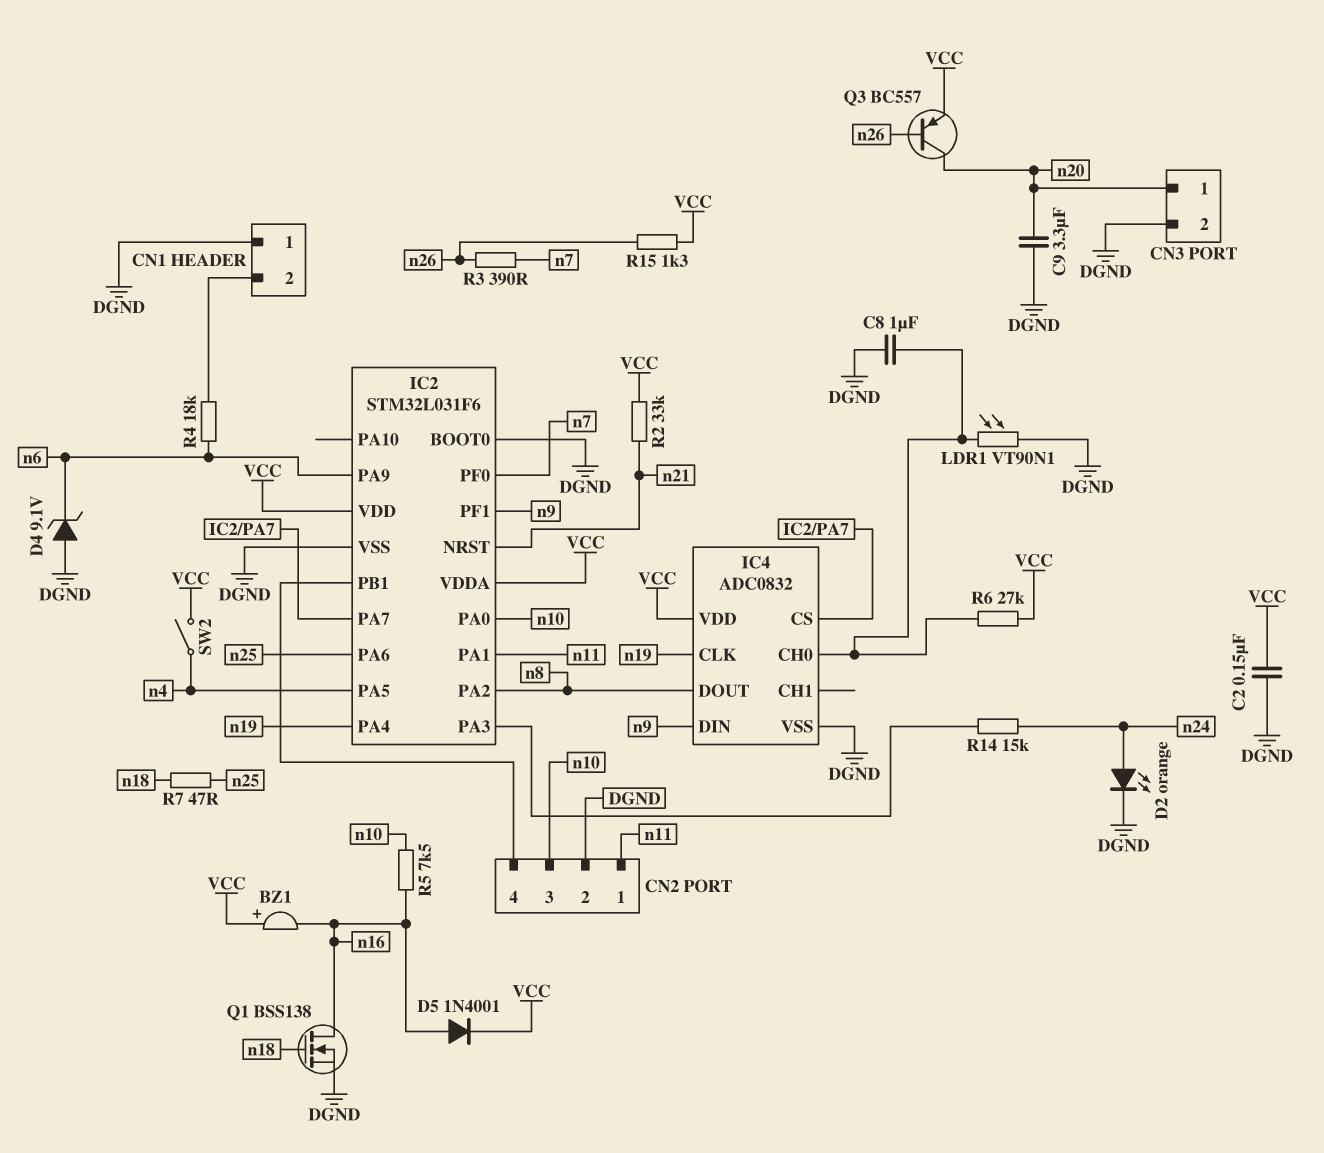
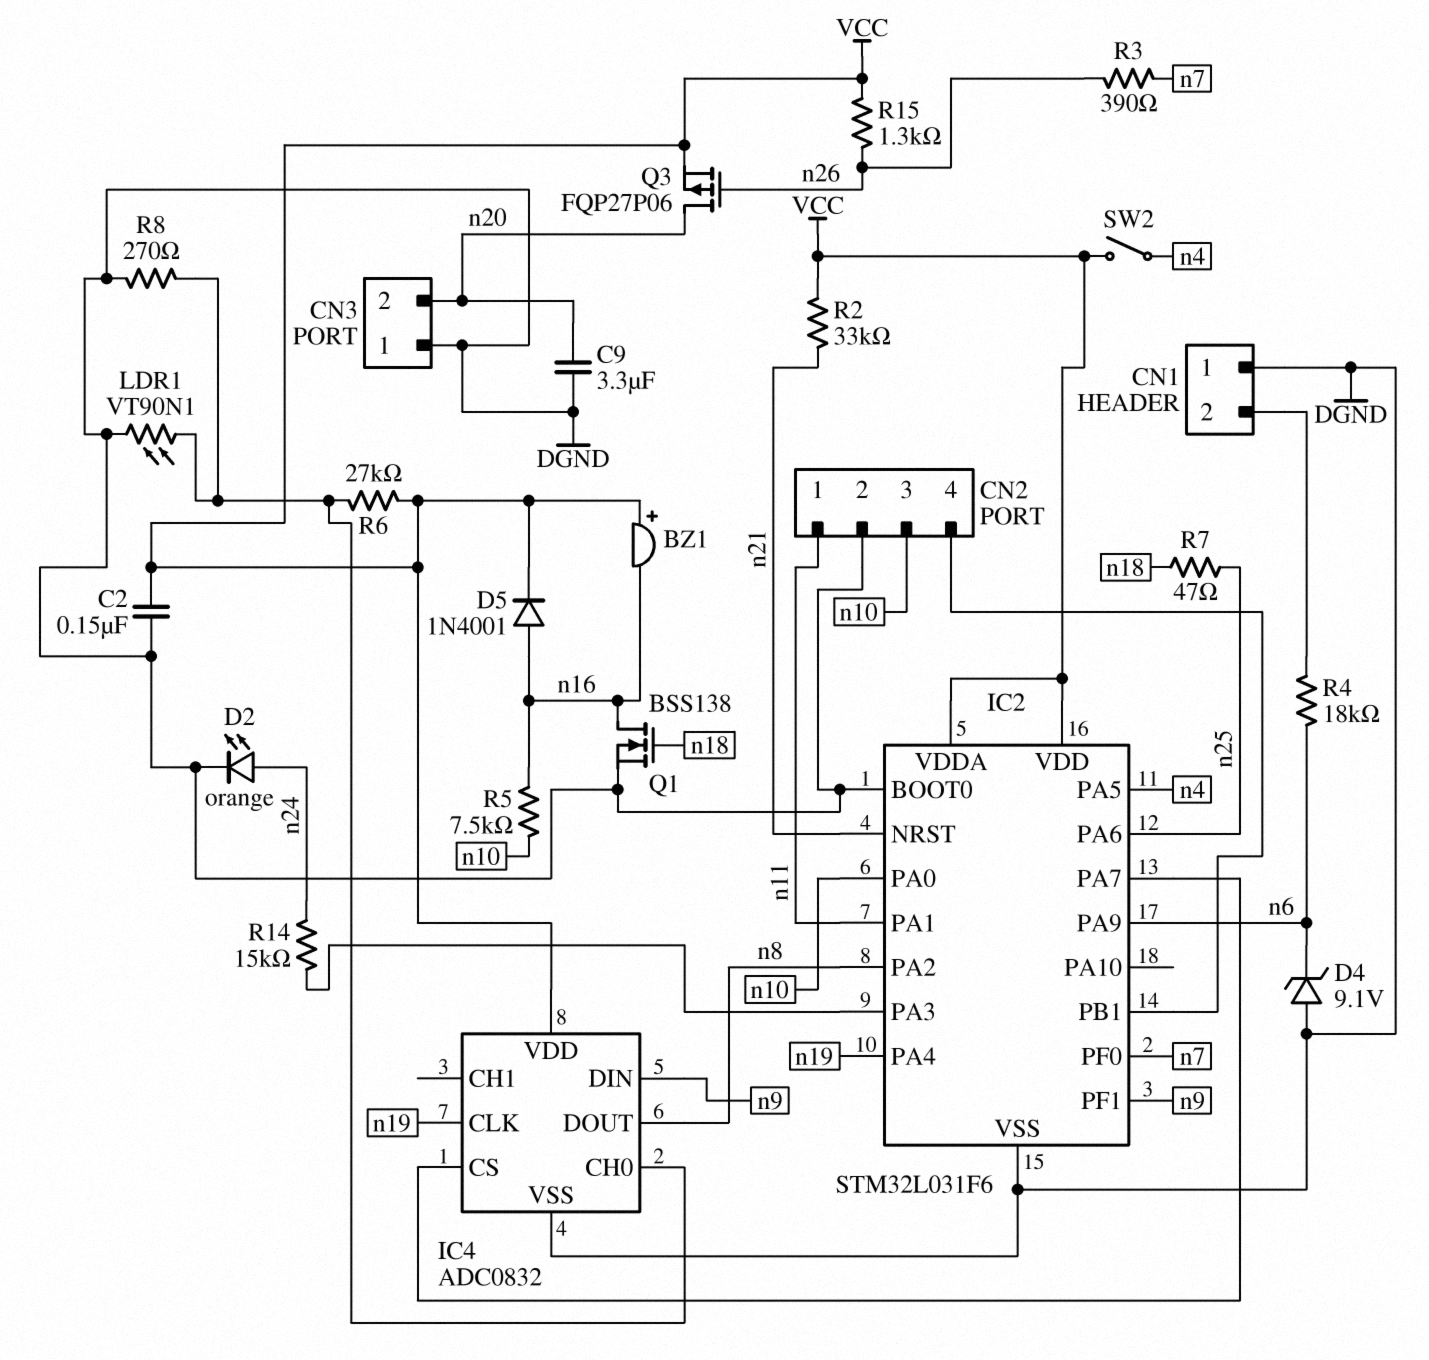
C8: 1uF (DGND, IC4/CH0) -> none
CN3 pin 1: n20 -> DGND
CN3 pin 2: DGND -> n20
Q3: PNP BC557 (B n26, C n20, E VCC) -> PMOS FQP27P06 (G n26, D n20, S VCC)
R8: none -> 270 (DGND, IC4/CH0)

